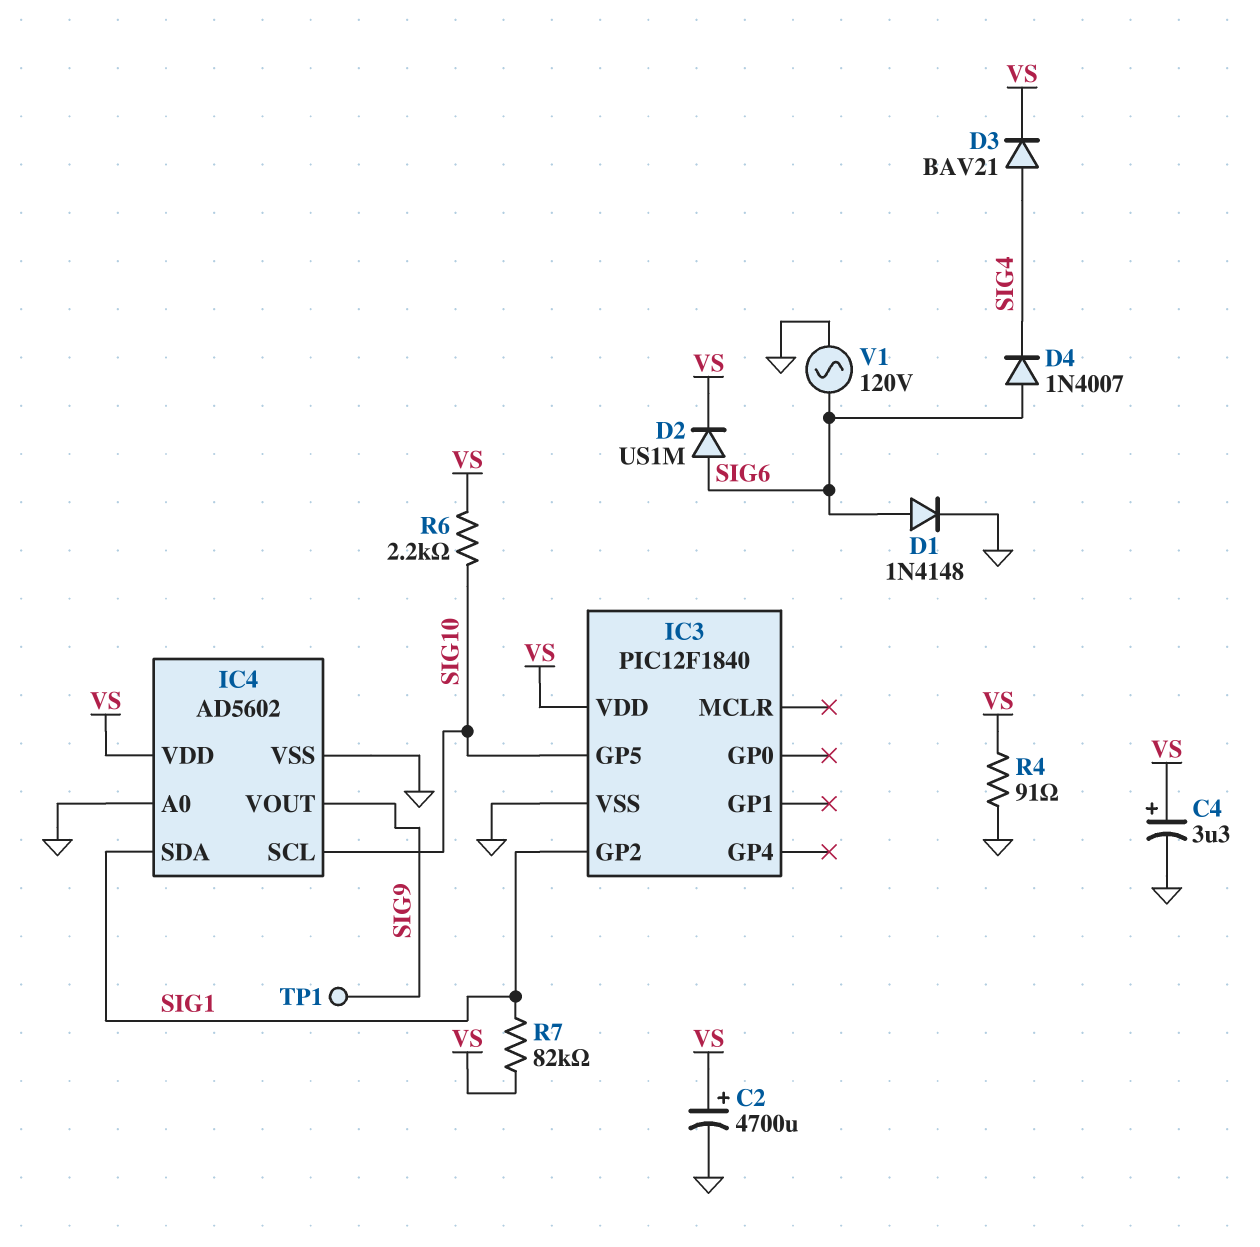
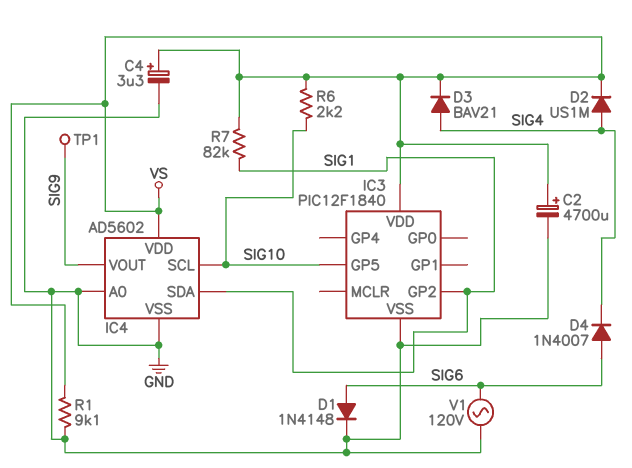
D2: diode US1M (A SIG6, K VS) -> diode US1M (A SIG4, K VS)
R1: none -> 9.1k (GND, VS)
R4: 91 (GND, VS) -> none

